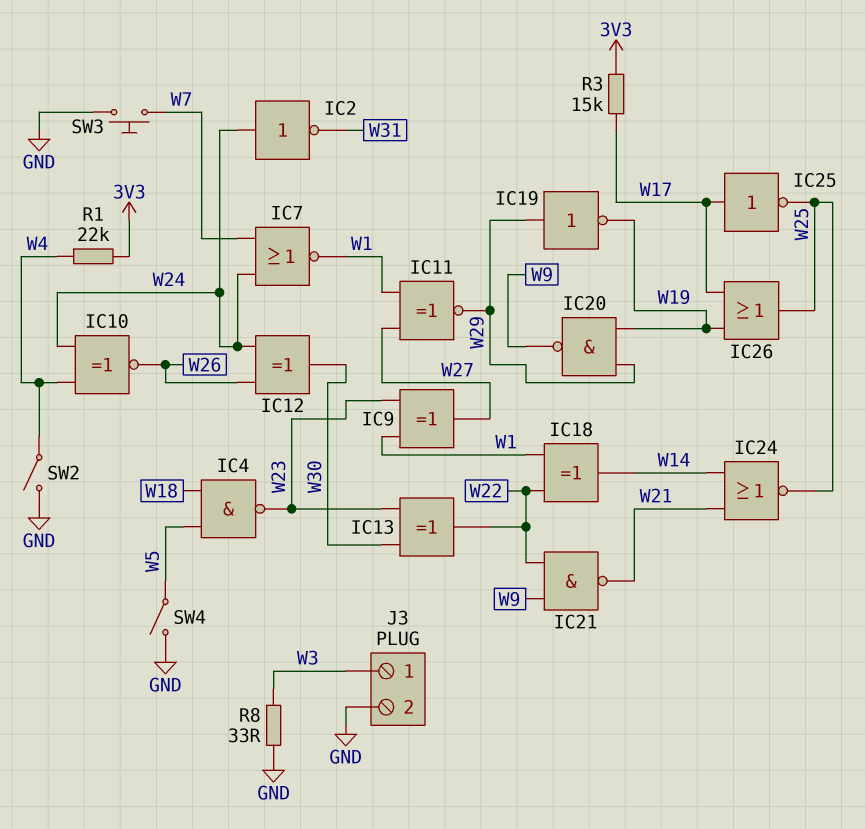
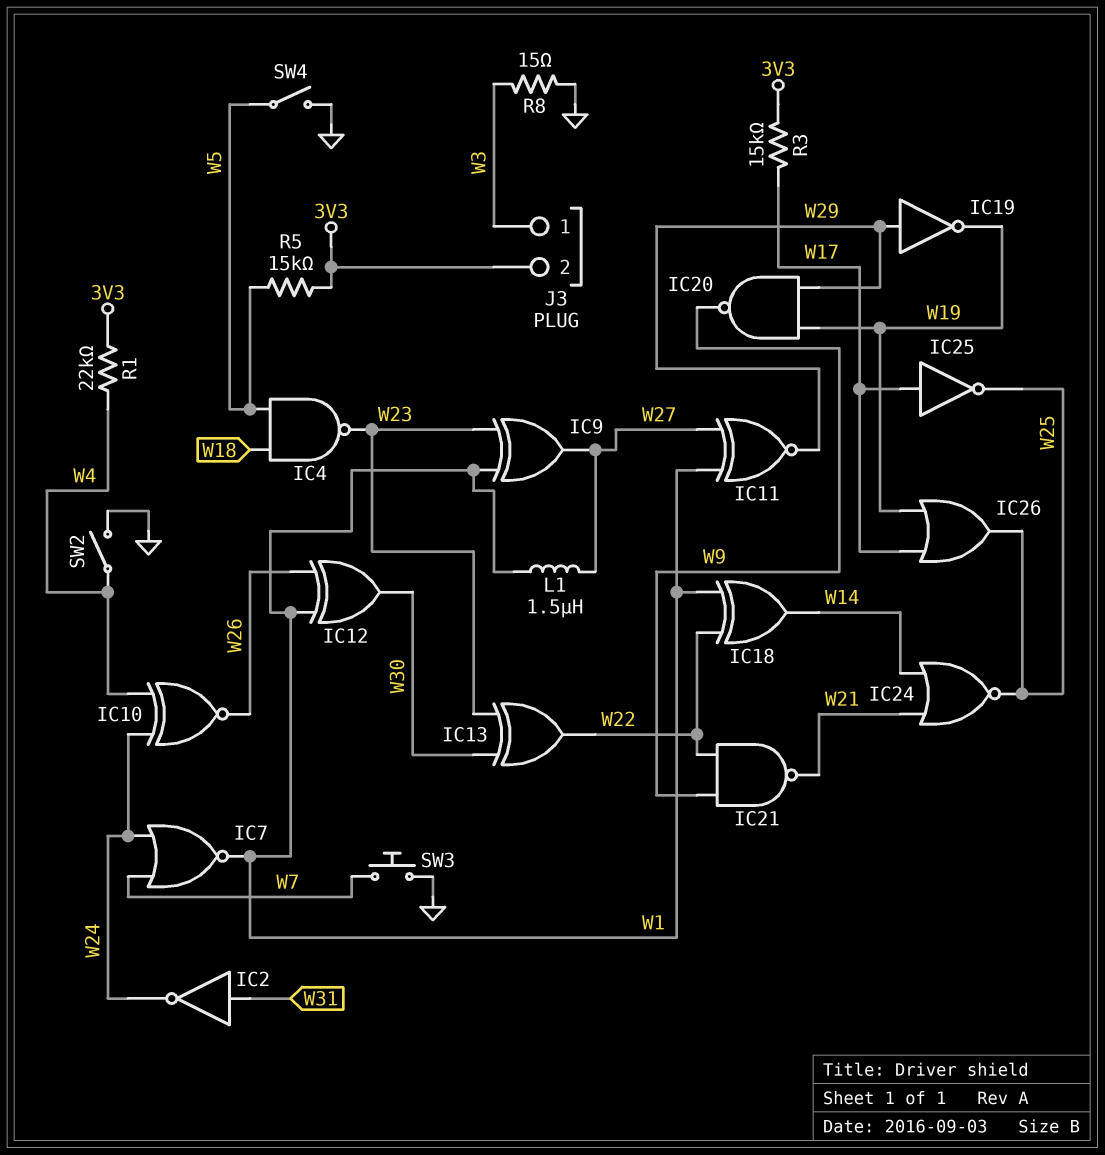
IC2: NOT (in W24, out W31) -> NOT (in W31, out W24)
IC12: XOR (in W24, in W26, out W30) -> XOR (in W1, in W26, out W30)
J3 pin 2: GND -> 3V3
L1: none -> 1.5uH (W1, W27)
R5: none -> 15k (3V3, W5)
R8: 33 (GND, W3) -> 15 (GND, W3)

